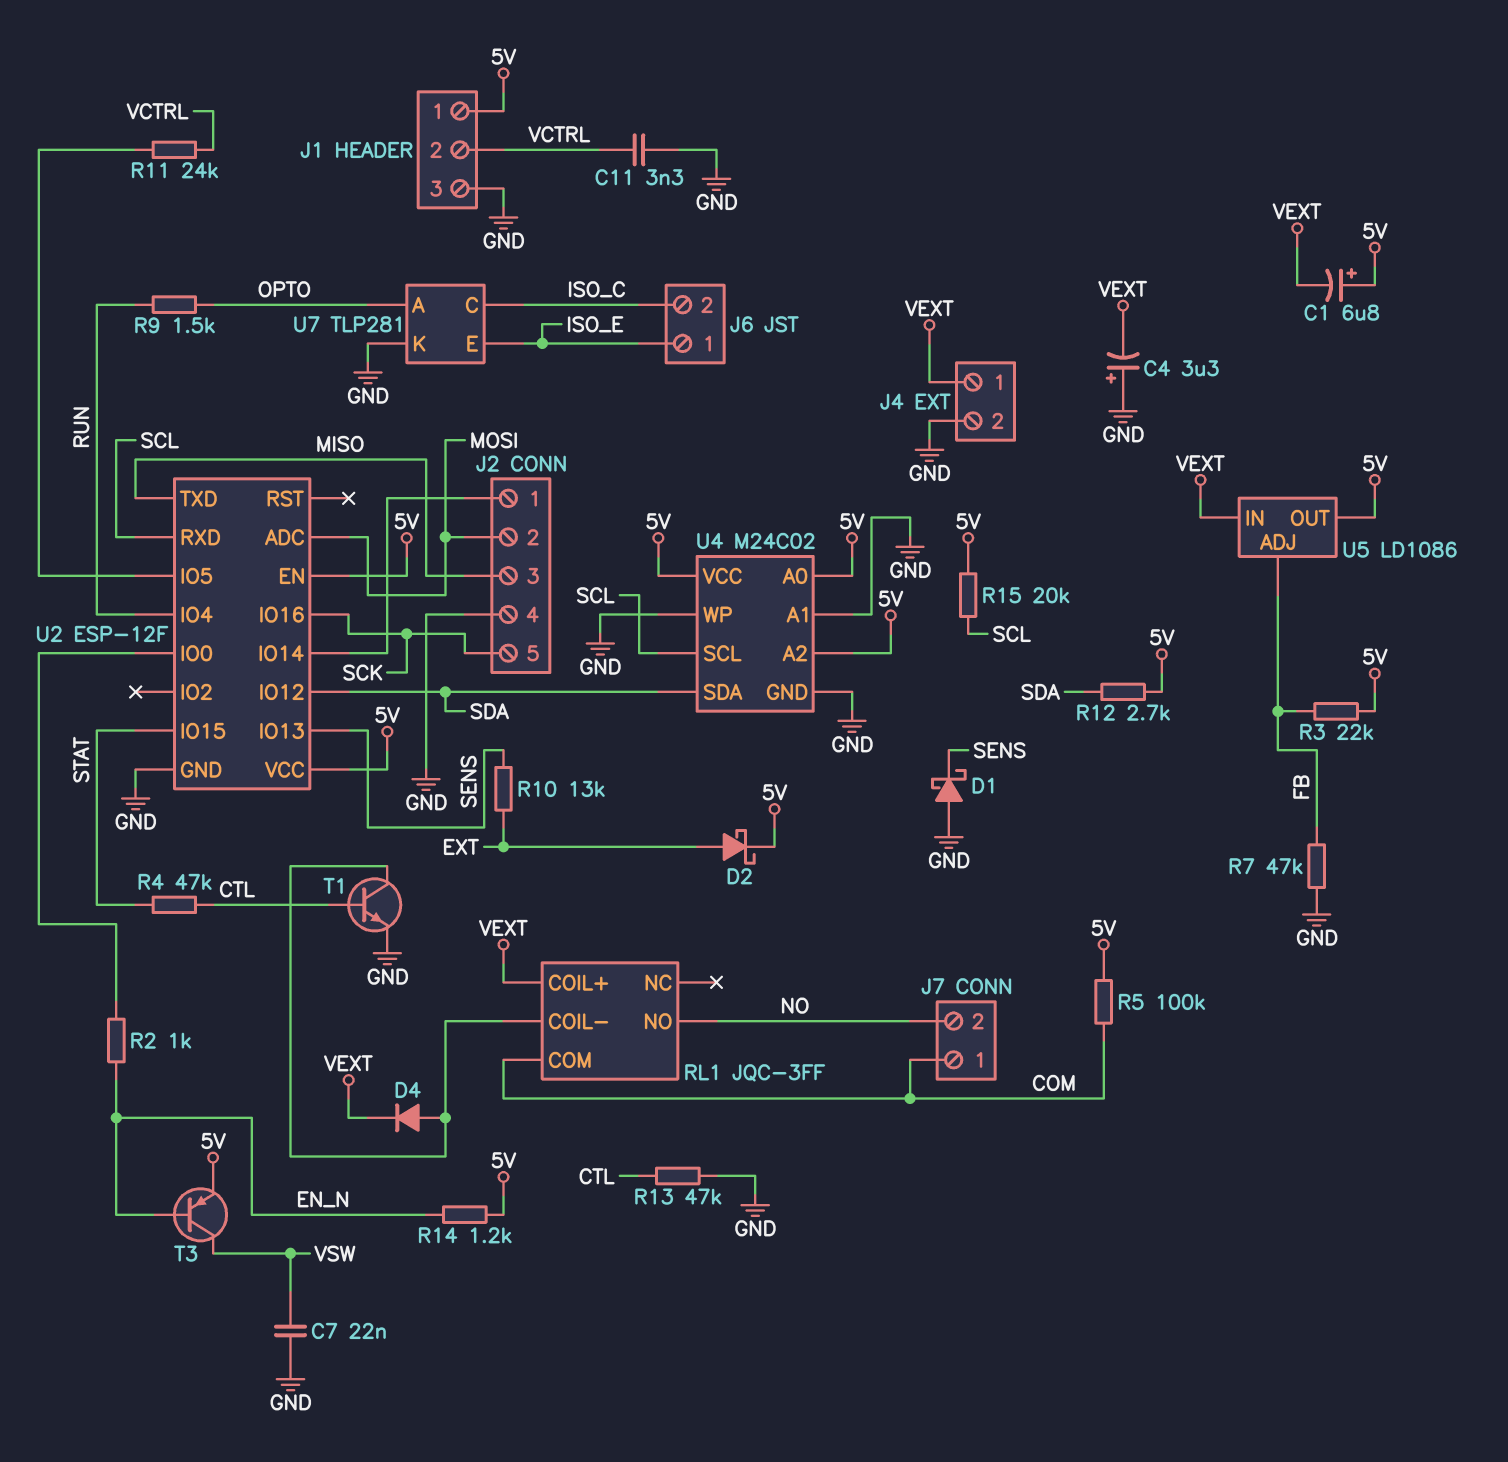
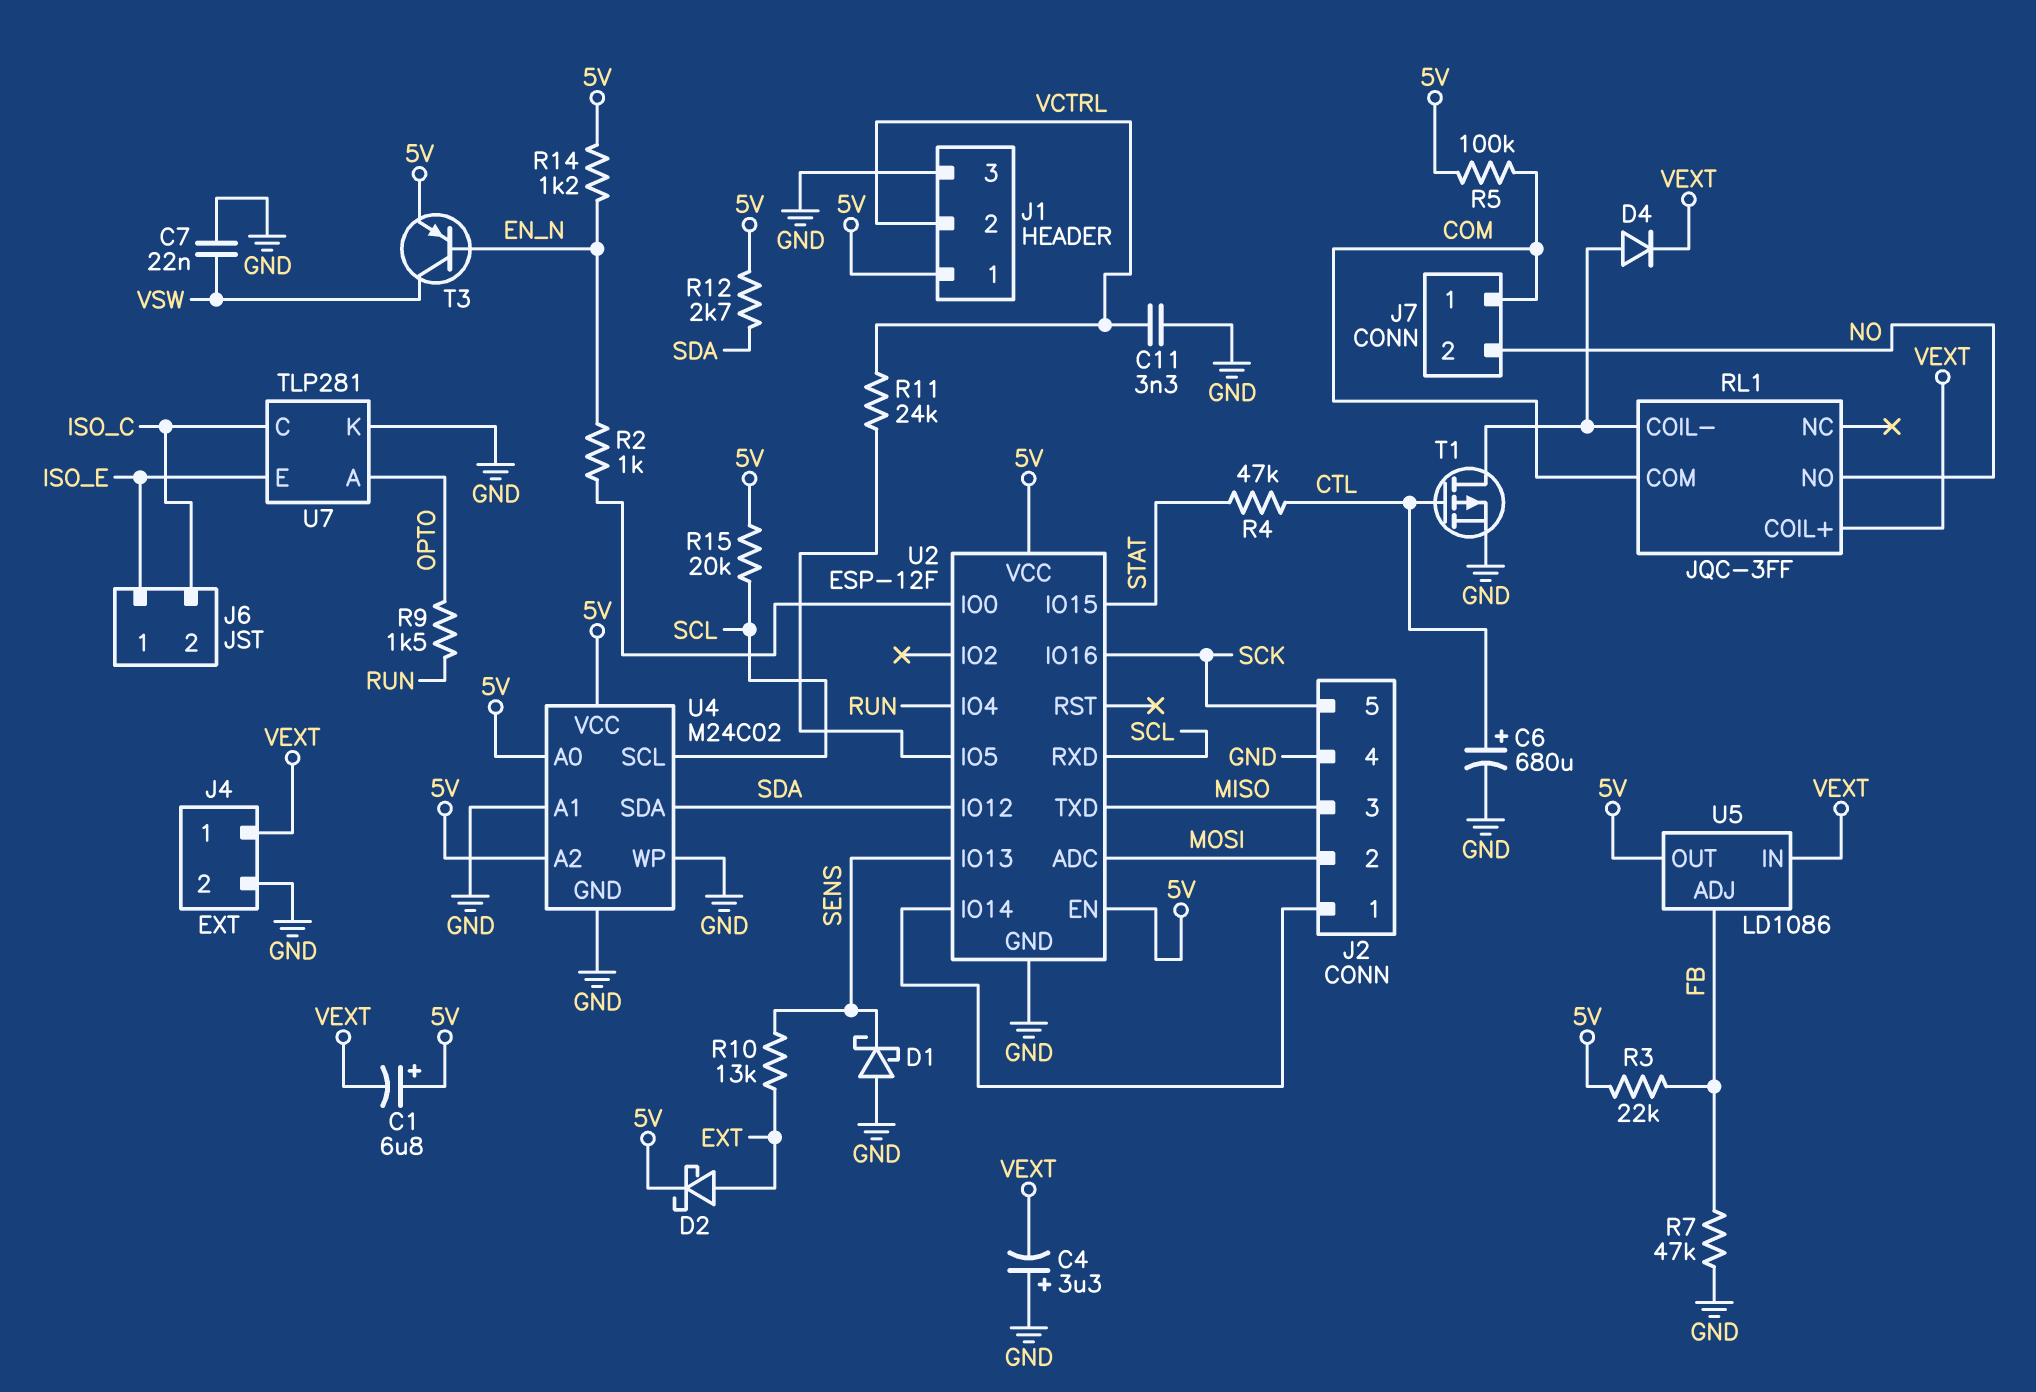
C6: none -> 680uF (plus CTL, minus GND)
R13: 47k (CTL, GND) -> none
T1: NPN (B CTL, C RL1/COIL-, E GND) -> PMOS (G CTL, D RL1/COIL-, S GND)

